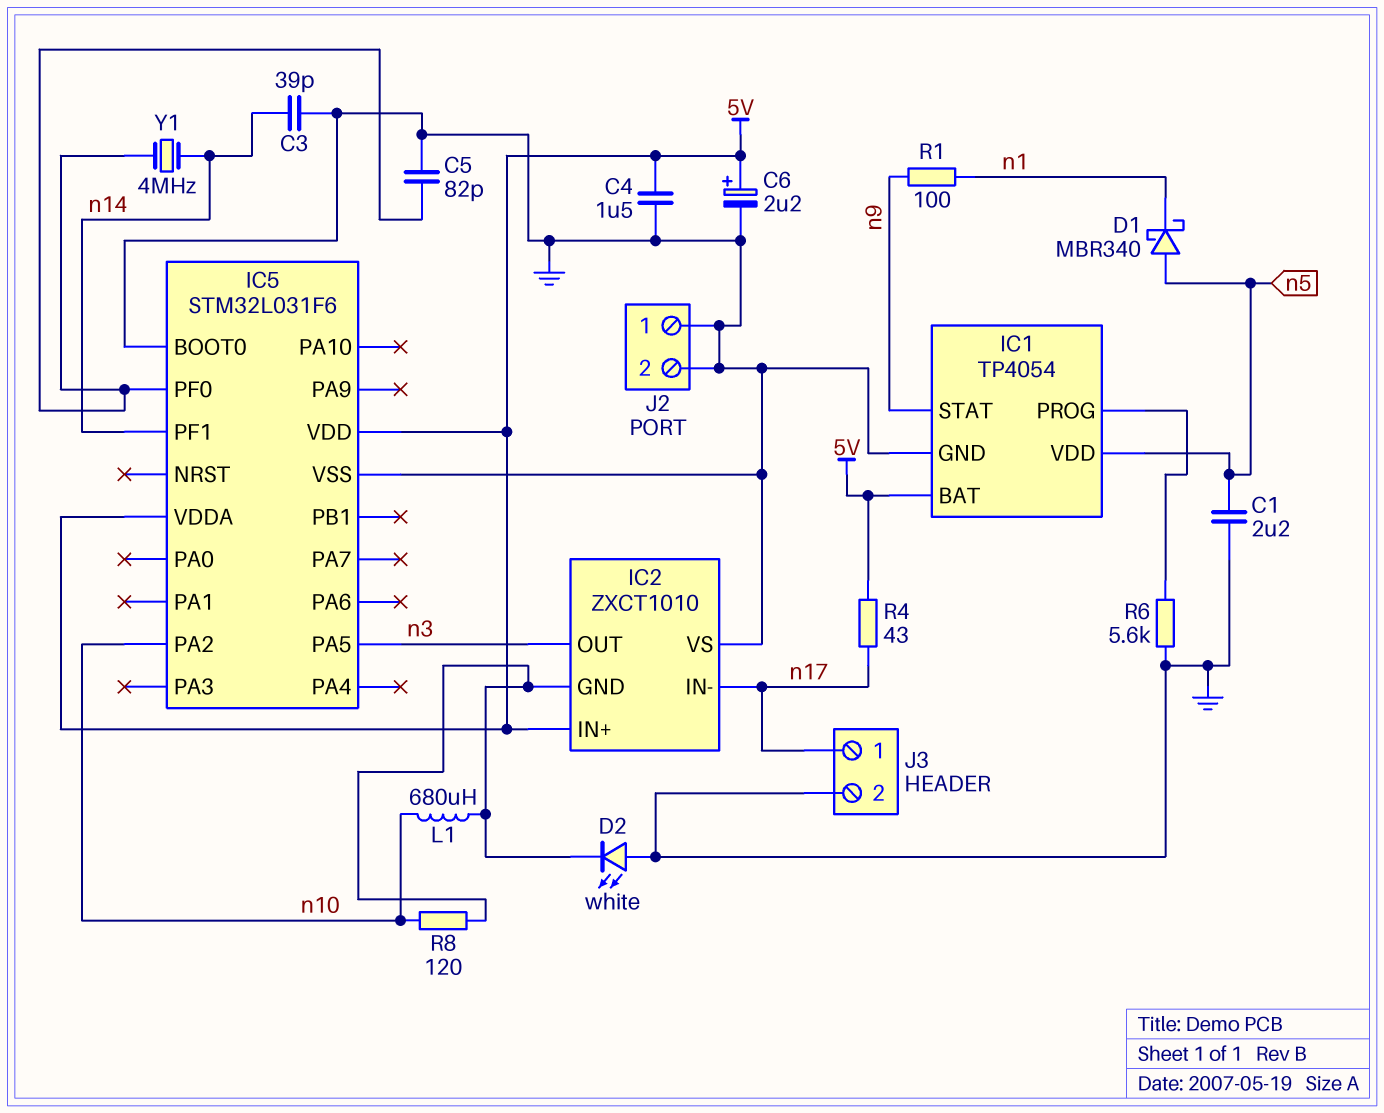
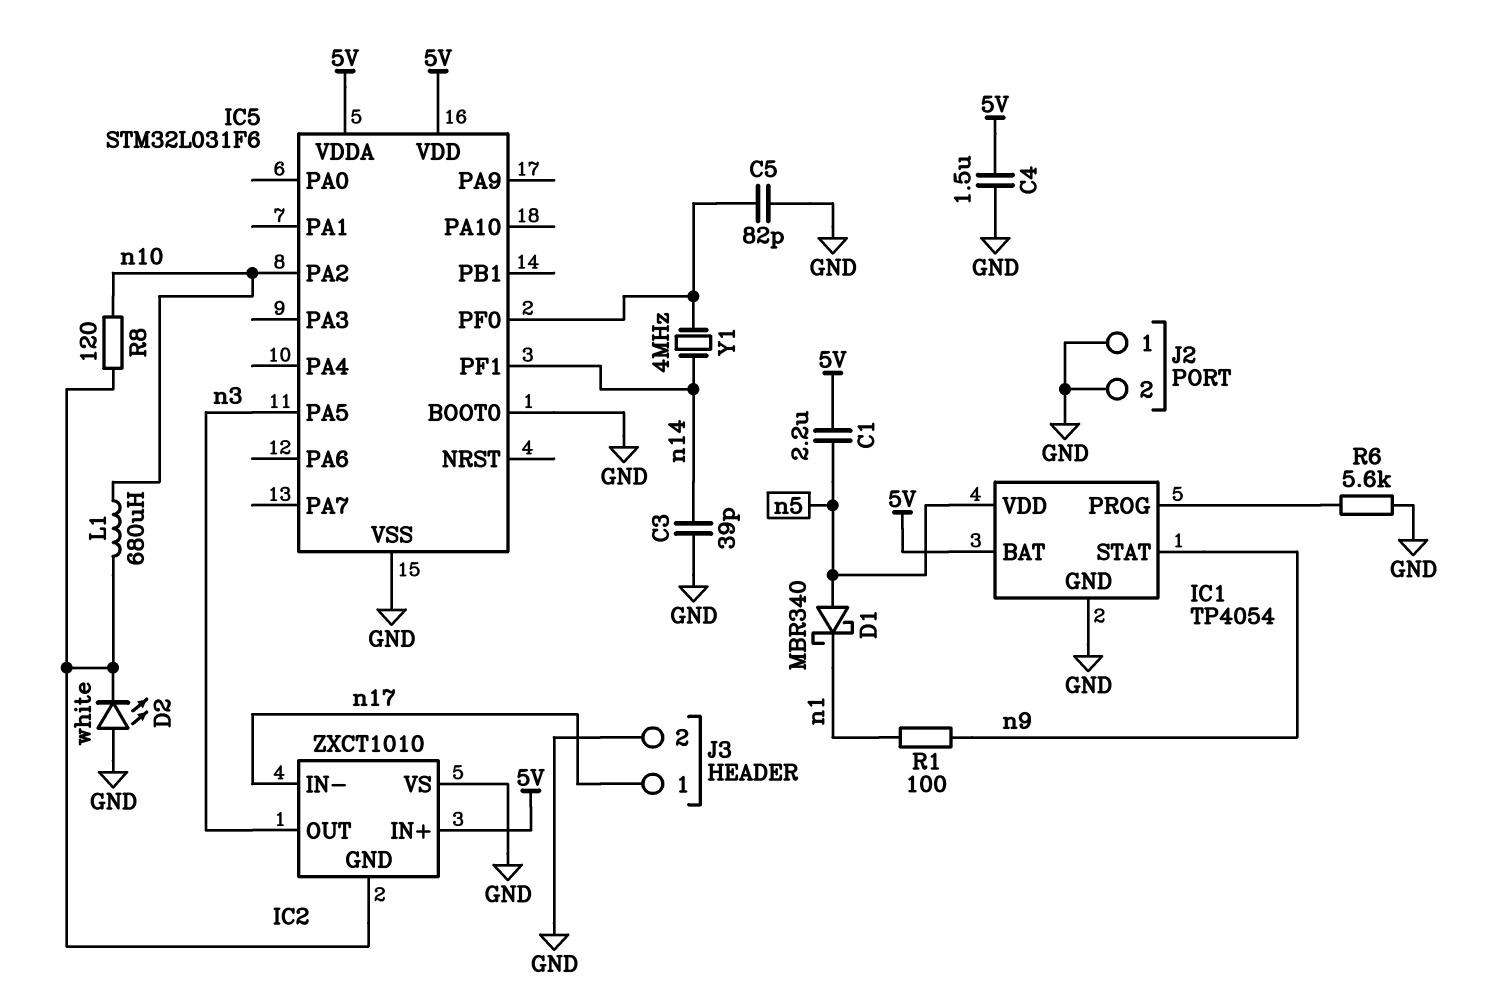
C1: 2.2uF (GND, n5) -> 2.2uF (5V, n5)
C6: 2.2uF (plus 5V, minus GND) -> none
R4: 43 (5V, n17) -> none

